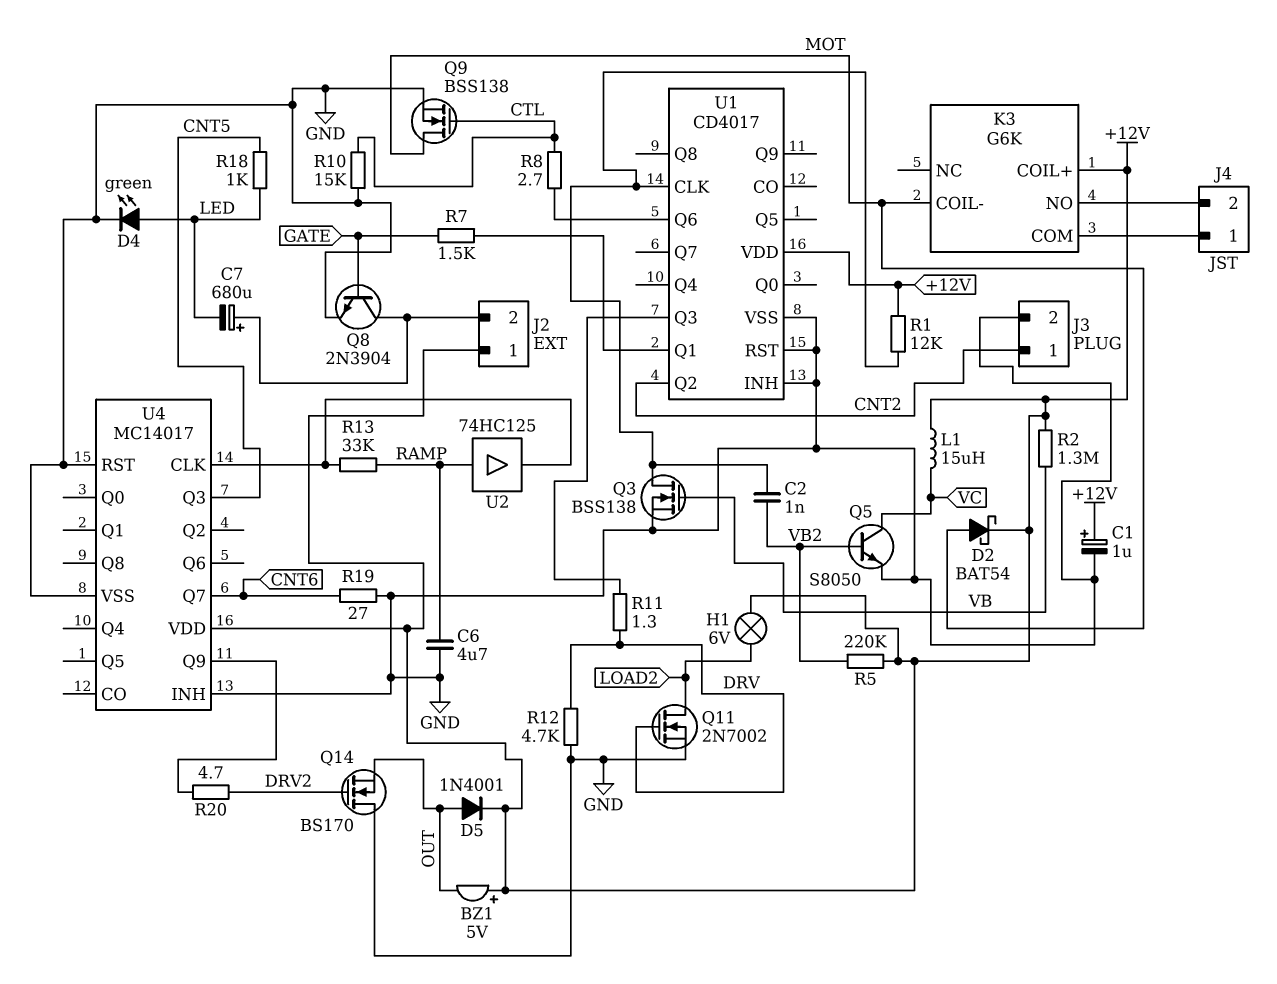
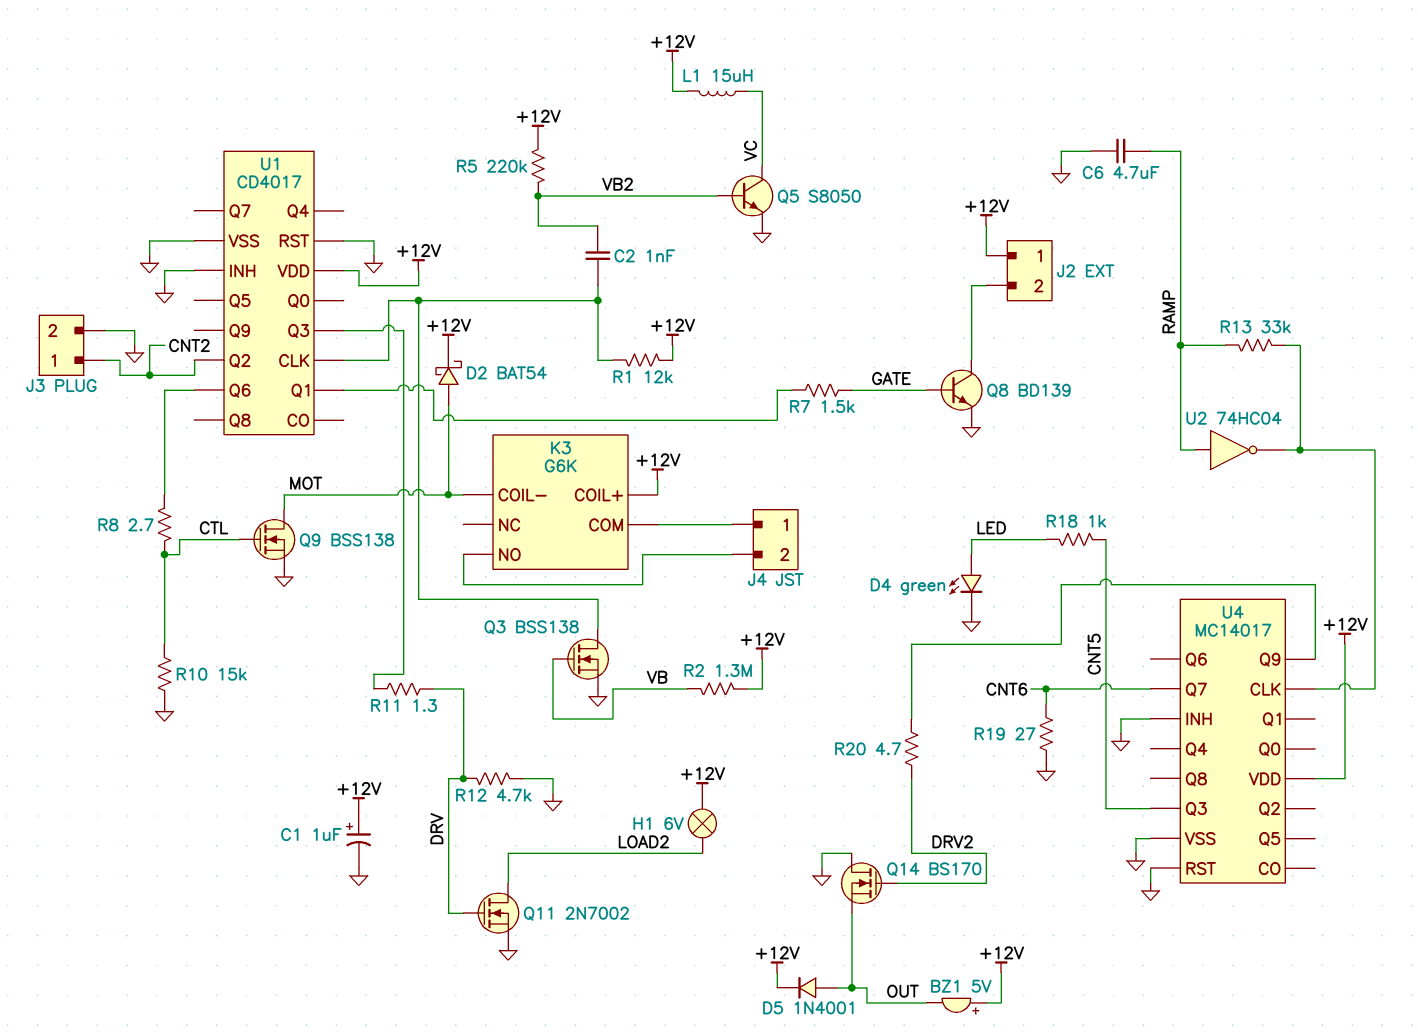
C7: 680uF (plus J2/2, minus LED) -> none
Q8: NPN 2N3904 (B GATE, C J2/2, E GND) -> NPN BD139 (B GATE, C J2/2, E GND)
U2: buffer 74HC125 (in RAMP, out U4/CLK) -> NOT 74HC04 (in RAMP, out U4/CLK)

